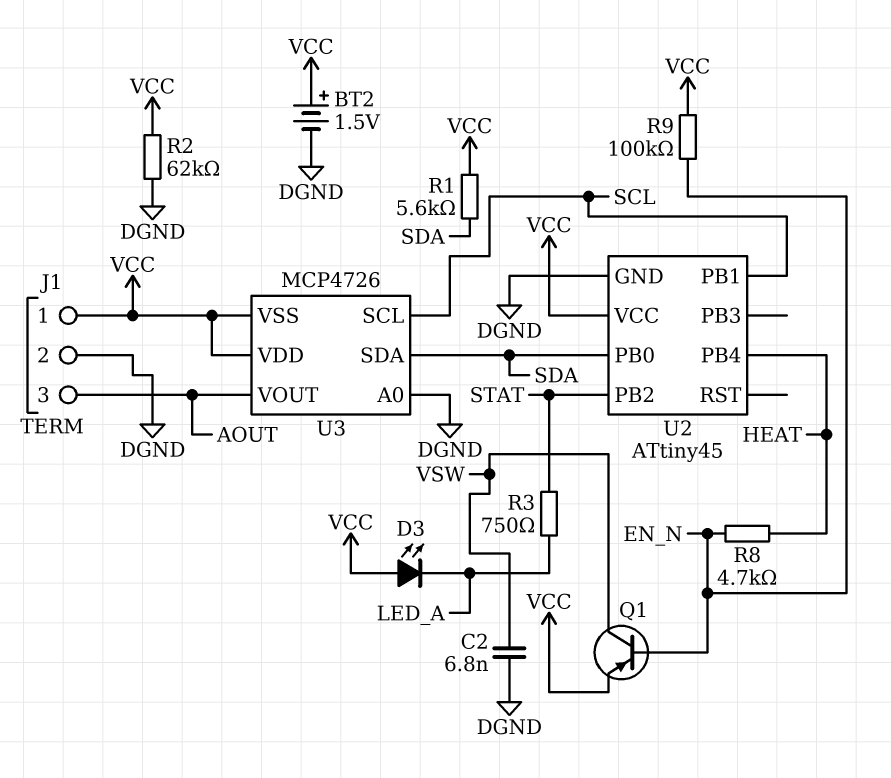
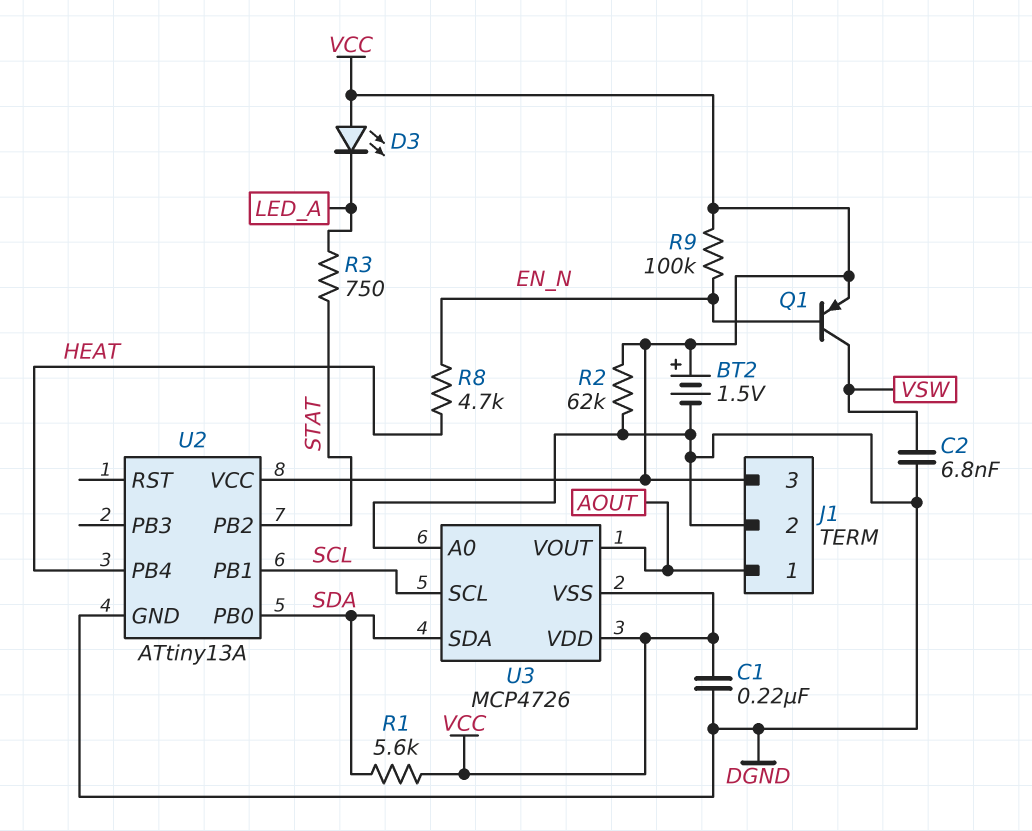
C1: none -> 220nF (DGND, VCC)
J1 pin 1: VCC -> AOUT
J1 pin 3: AOUT -> VCC
U2: ATtiny45 -> ATtiny13A

